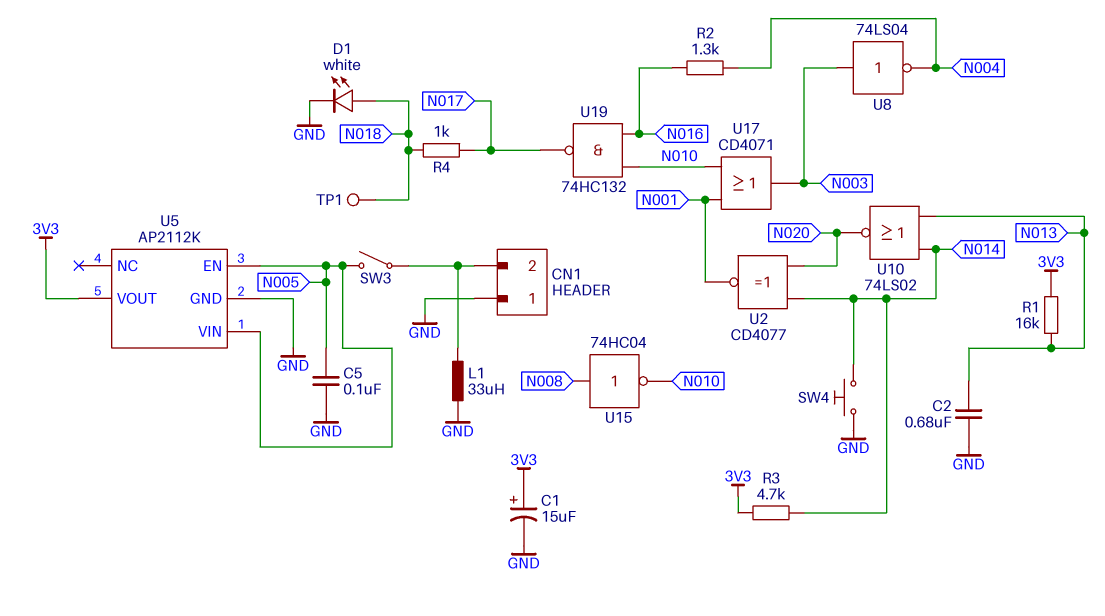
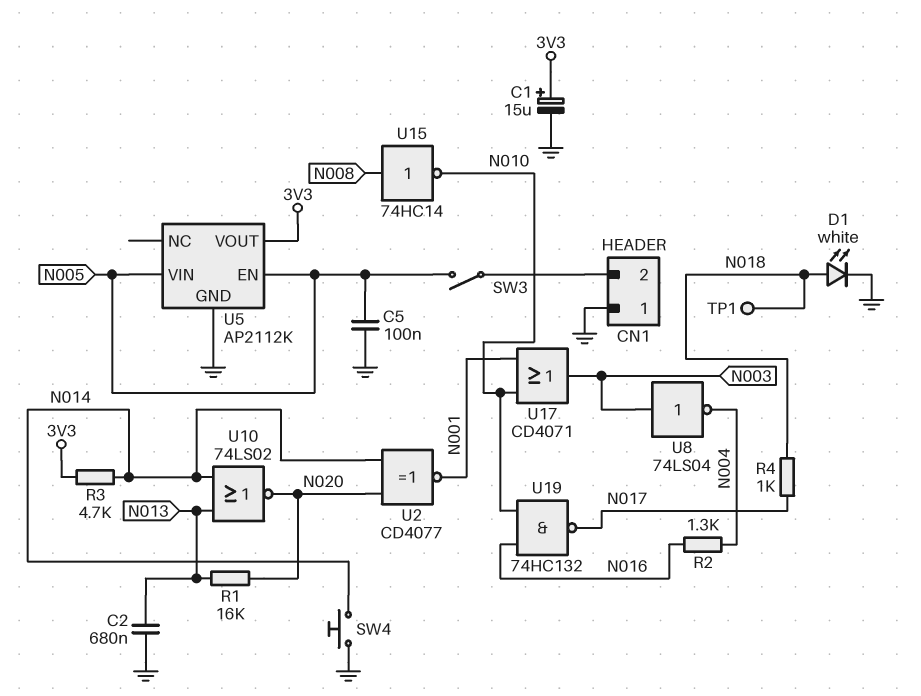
L1: 33uH (CN1/2, GND) -> none
R1: 16k (3V3, N013) -> 16k (N013, N020)
U15: NOT 74HC04 (in N008, out N010) -> NOT 74HC14 (in N008, out N010)

